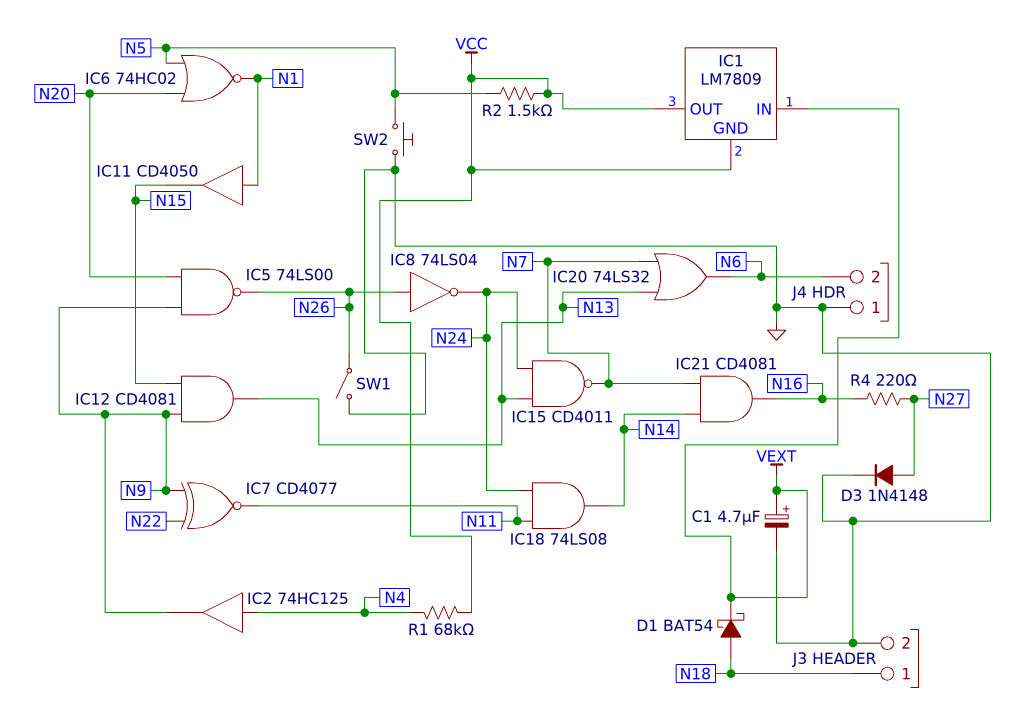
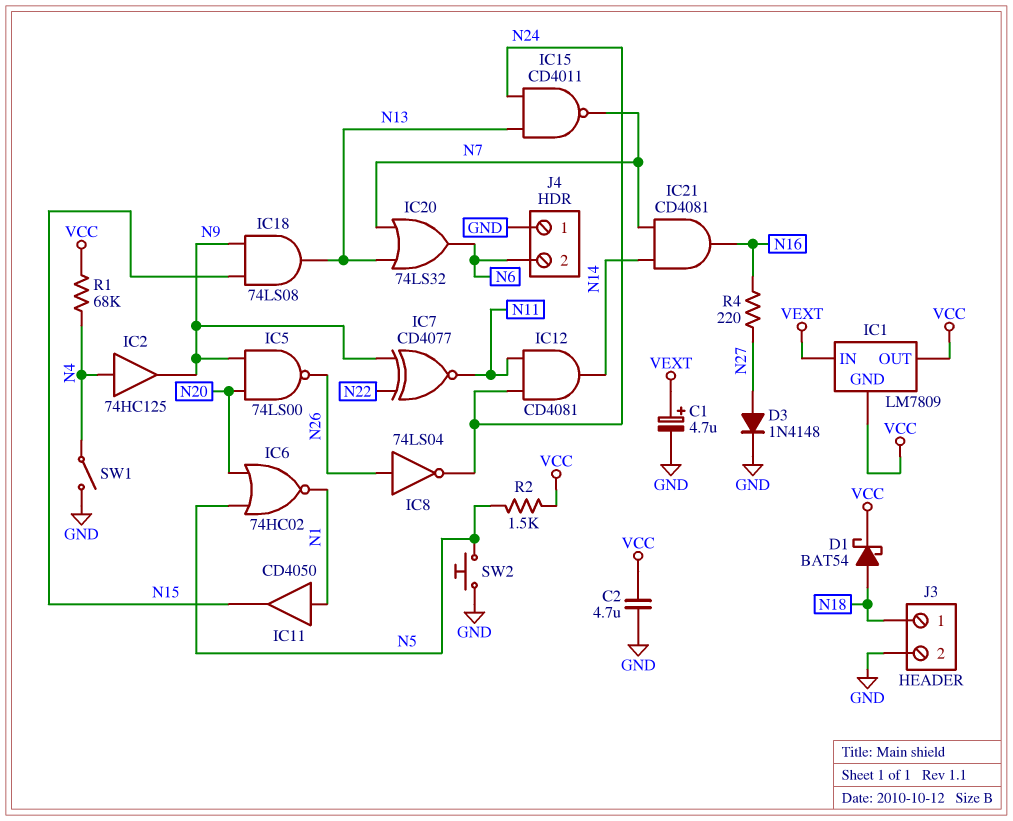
C2: none -> 4.7uF (GND, VCC)
D1: schottky BAT54 (A N18, K VEXT) -> schottky BAT54 (A N18, K VCC)
IC12: AND CD4081 (in N9, in N15, out N13) -> AND CD4081 (in N11, in N24, out N14)
IC18: AND 74LS08 (in N11, in N24, out N14) -> AND 74LS08 (in N9, in N15, out N13)
SW1: switch (GND, N26) -> switch (GND, N4)

